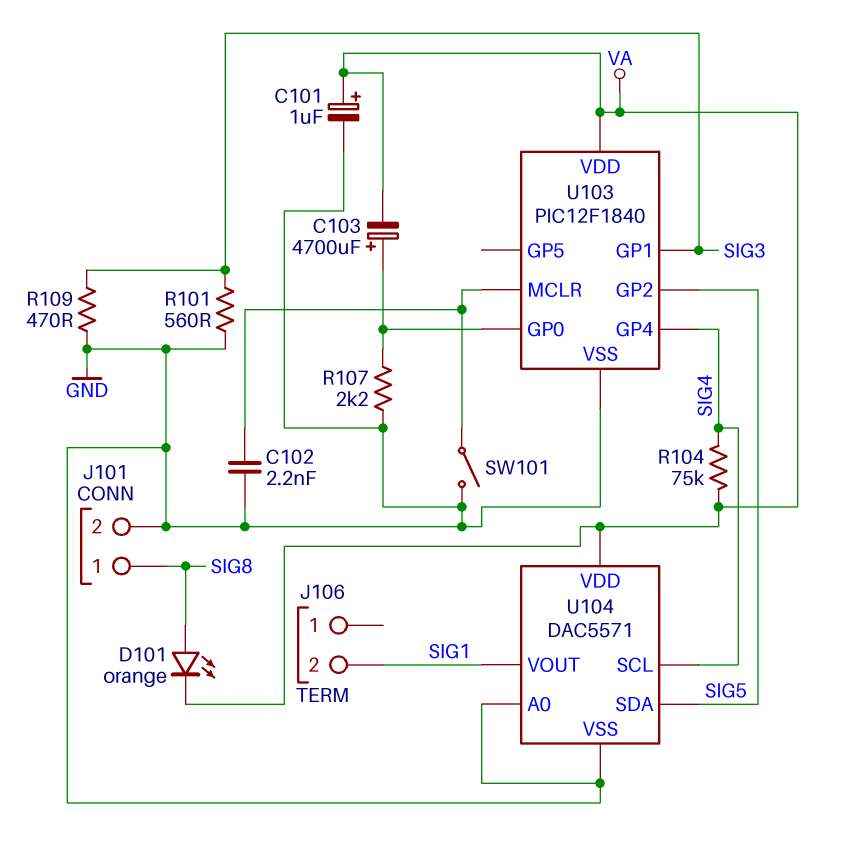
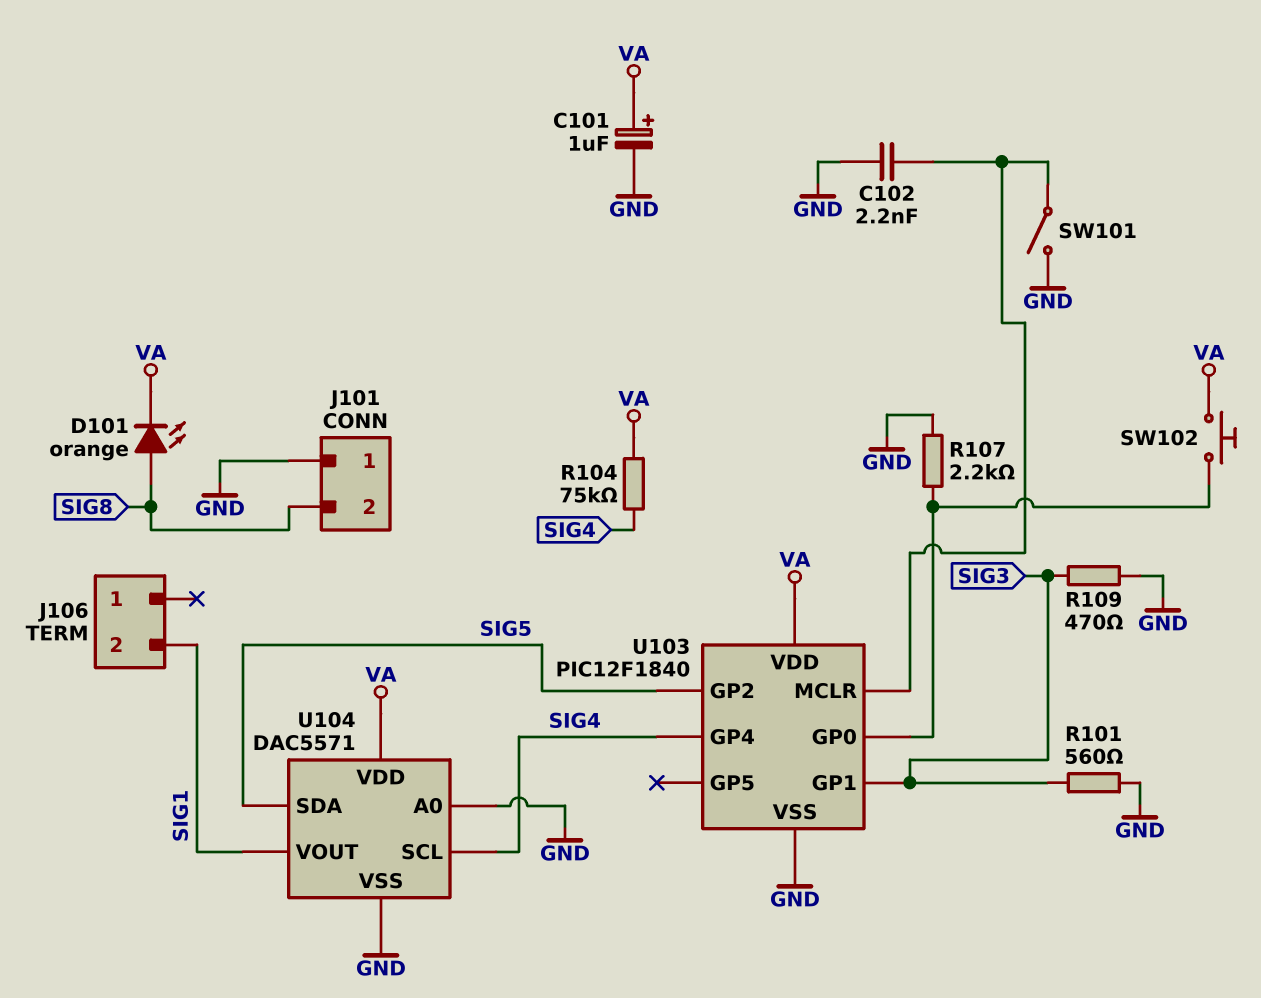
C103: 4700uF (plus U103/GP0, minus VA) -> none
J101 pin 1: SIG8 -> GND
J101 pin 2: GND -> SIG8
SW102: none -> button (U103/GP0, VA)

